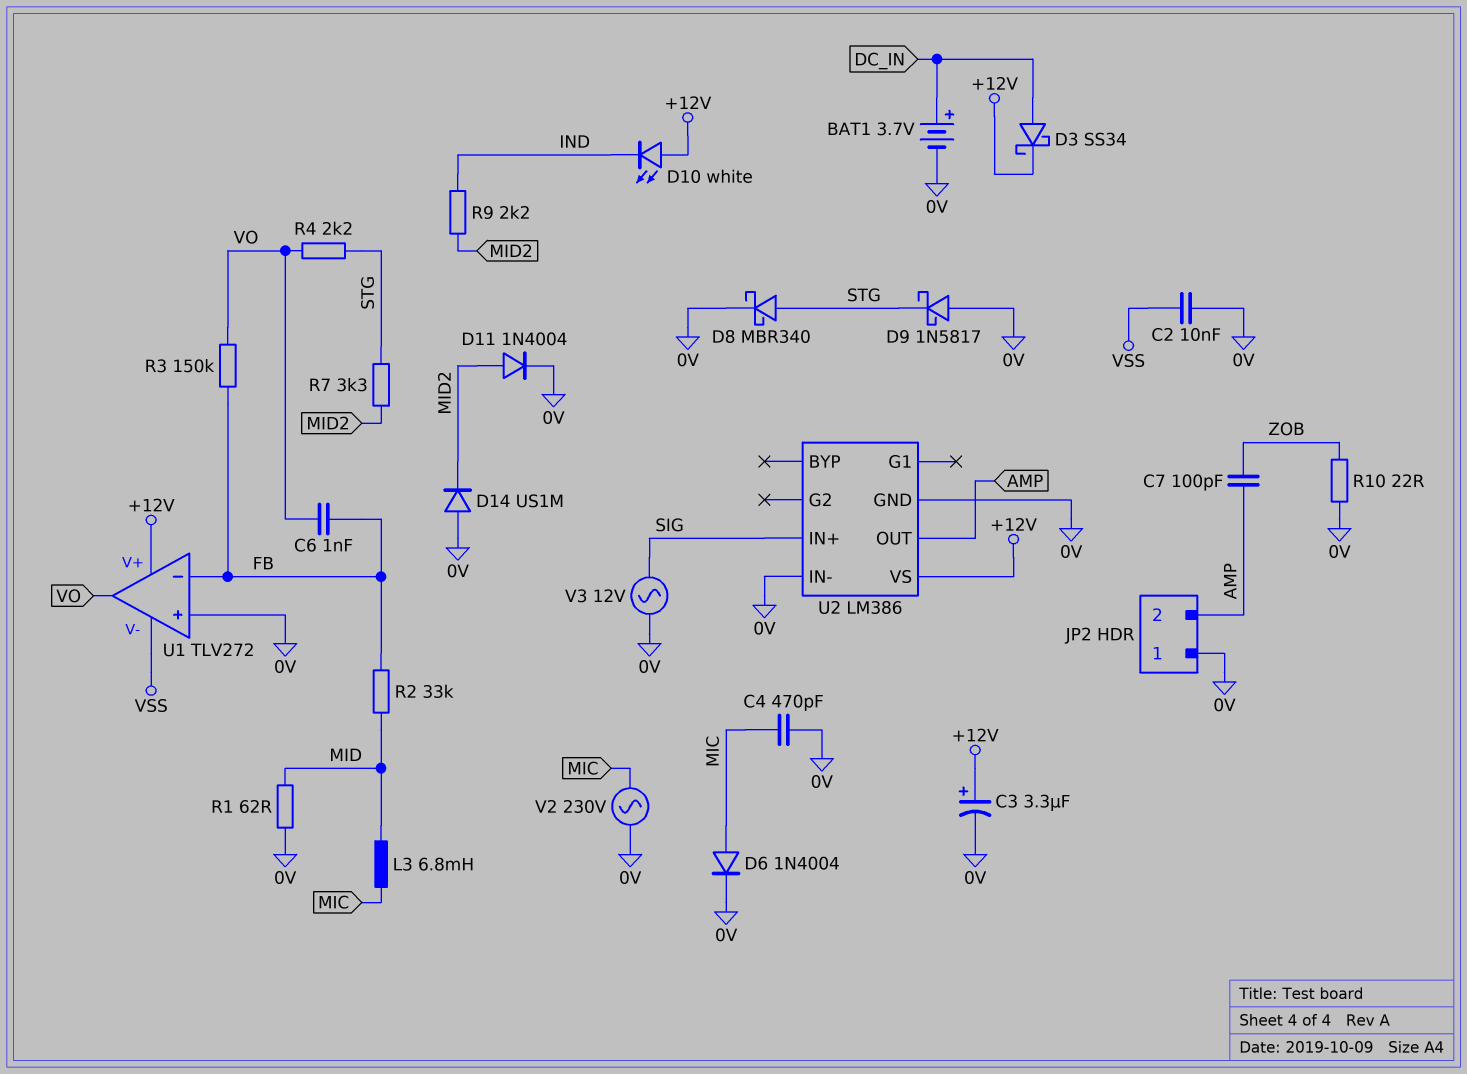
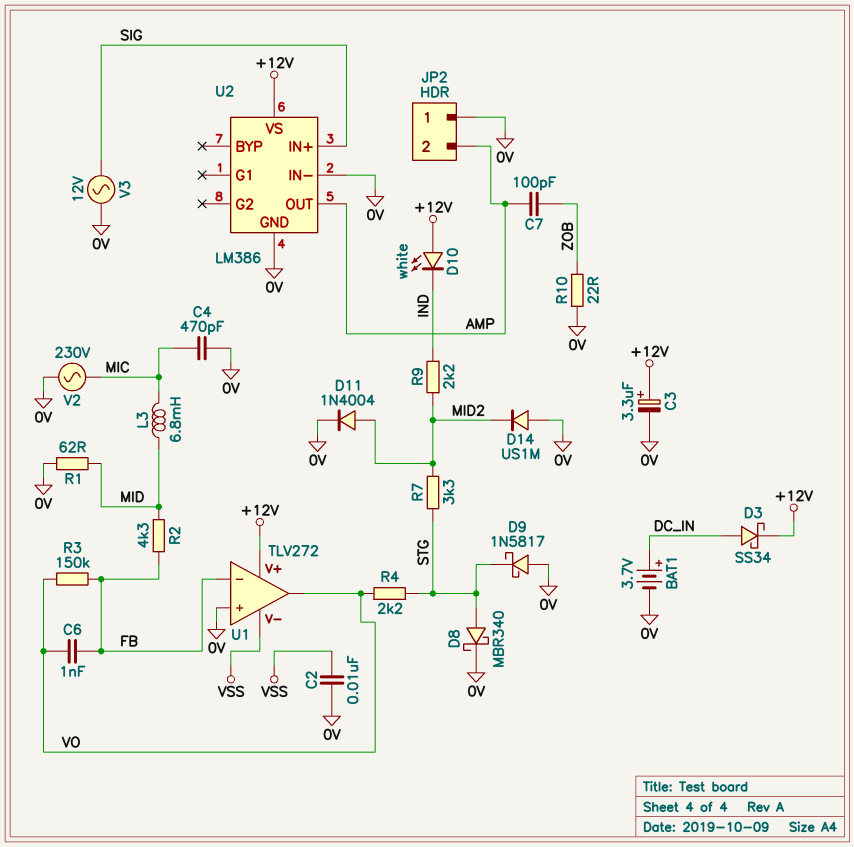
D6: diode 1N4004 (A MIC, K 0V) -> none
R2: 33k (FB, MID) -> 4.3k (FB, MID)

